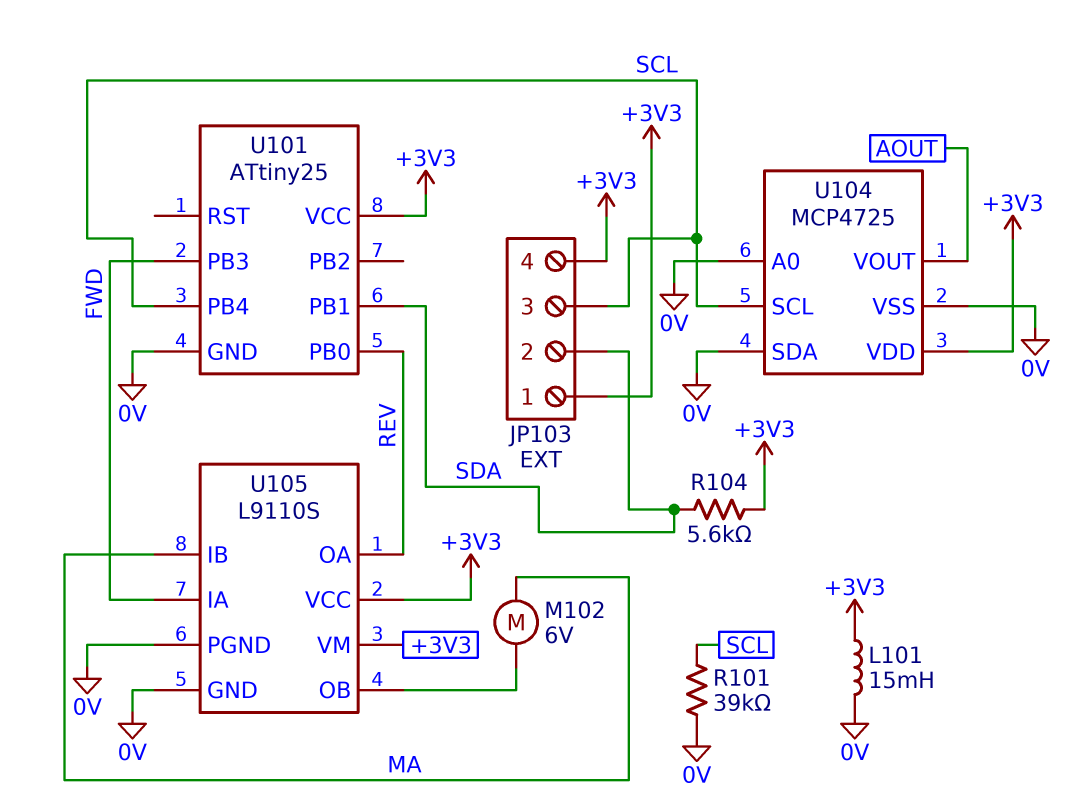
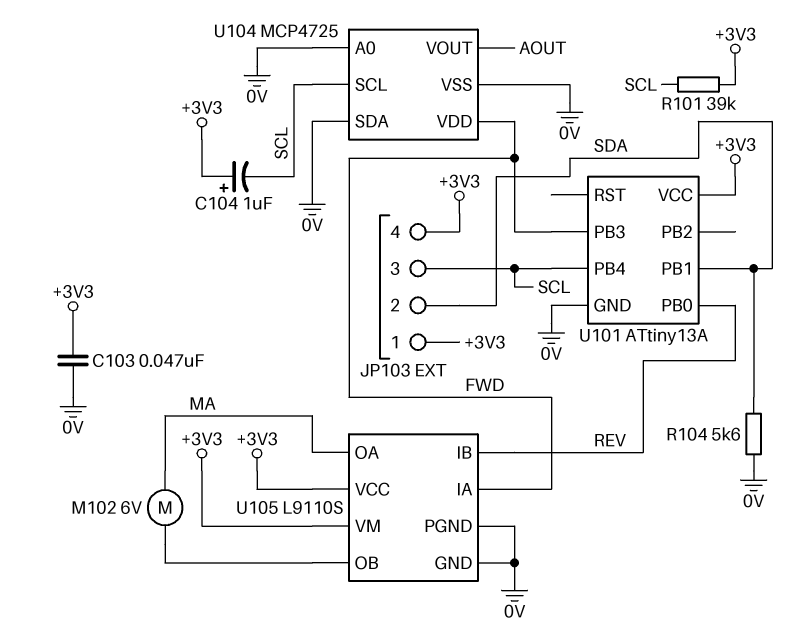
C103: none -> 47nF (+3V3, 0V)
C104: none -> 1uF (plus +3V3, minus SCL)
L101: 15mH (+3V3, 0V) -> none
R101: 39k (0V, SCL) -> 39k (+3V3, SCL)
R104: 5.6k (+3V3, SDA) -> 5.6k (0V, SDA)
U101: ATtiny25 -> ATtiny13A
U104 pin VDD: +3V3 -> FWD
U105 pin IB: MA -> REV
U105 pin OA: REV -> MA

